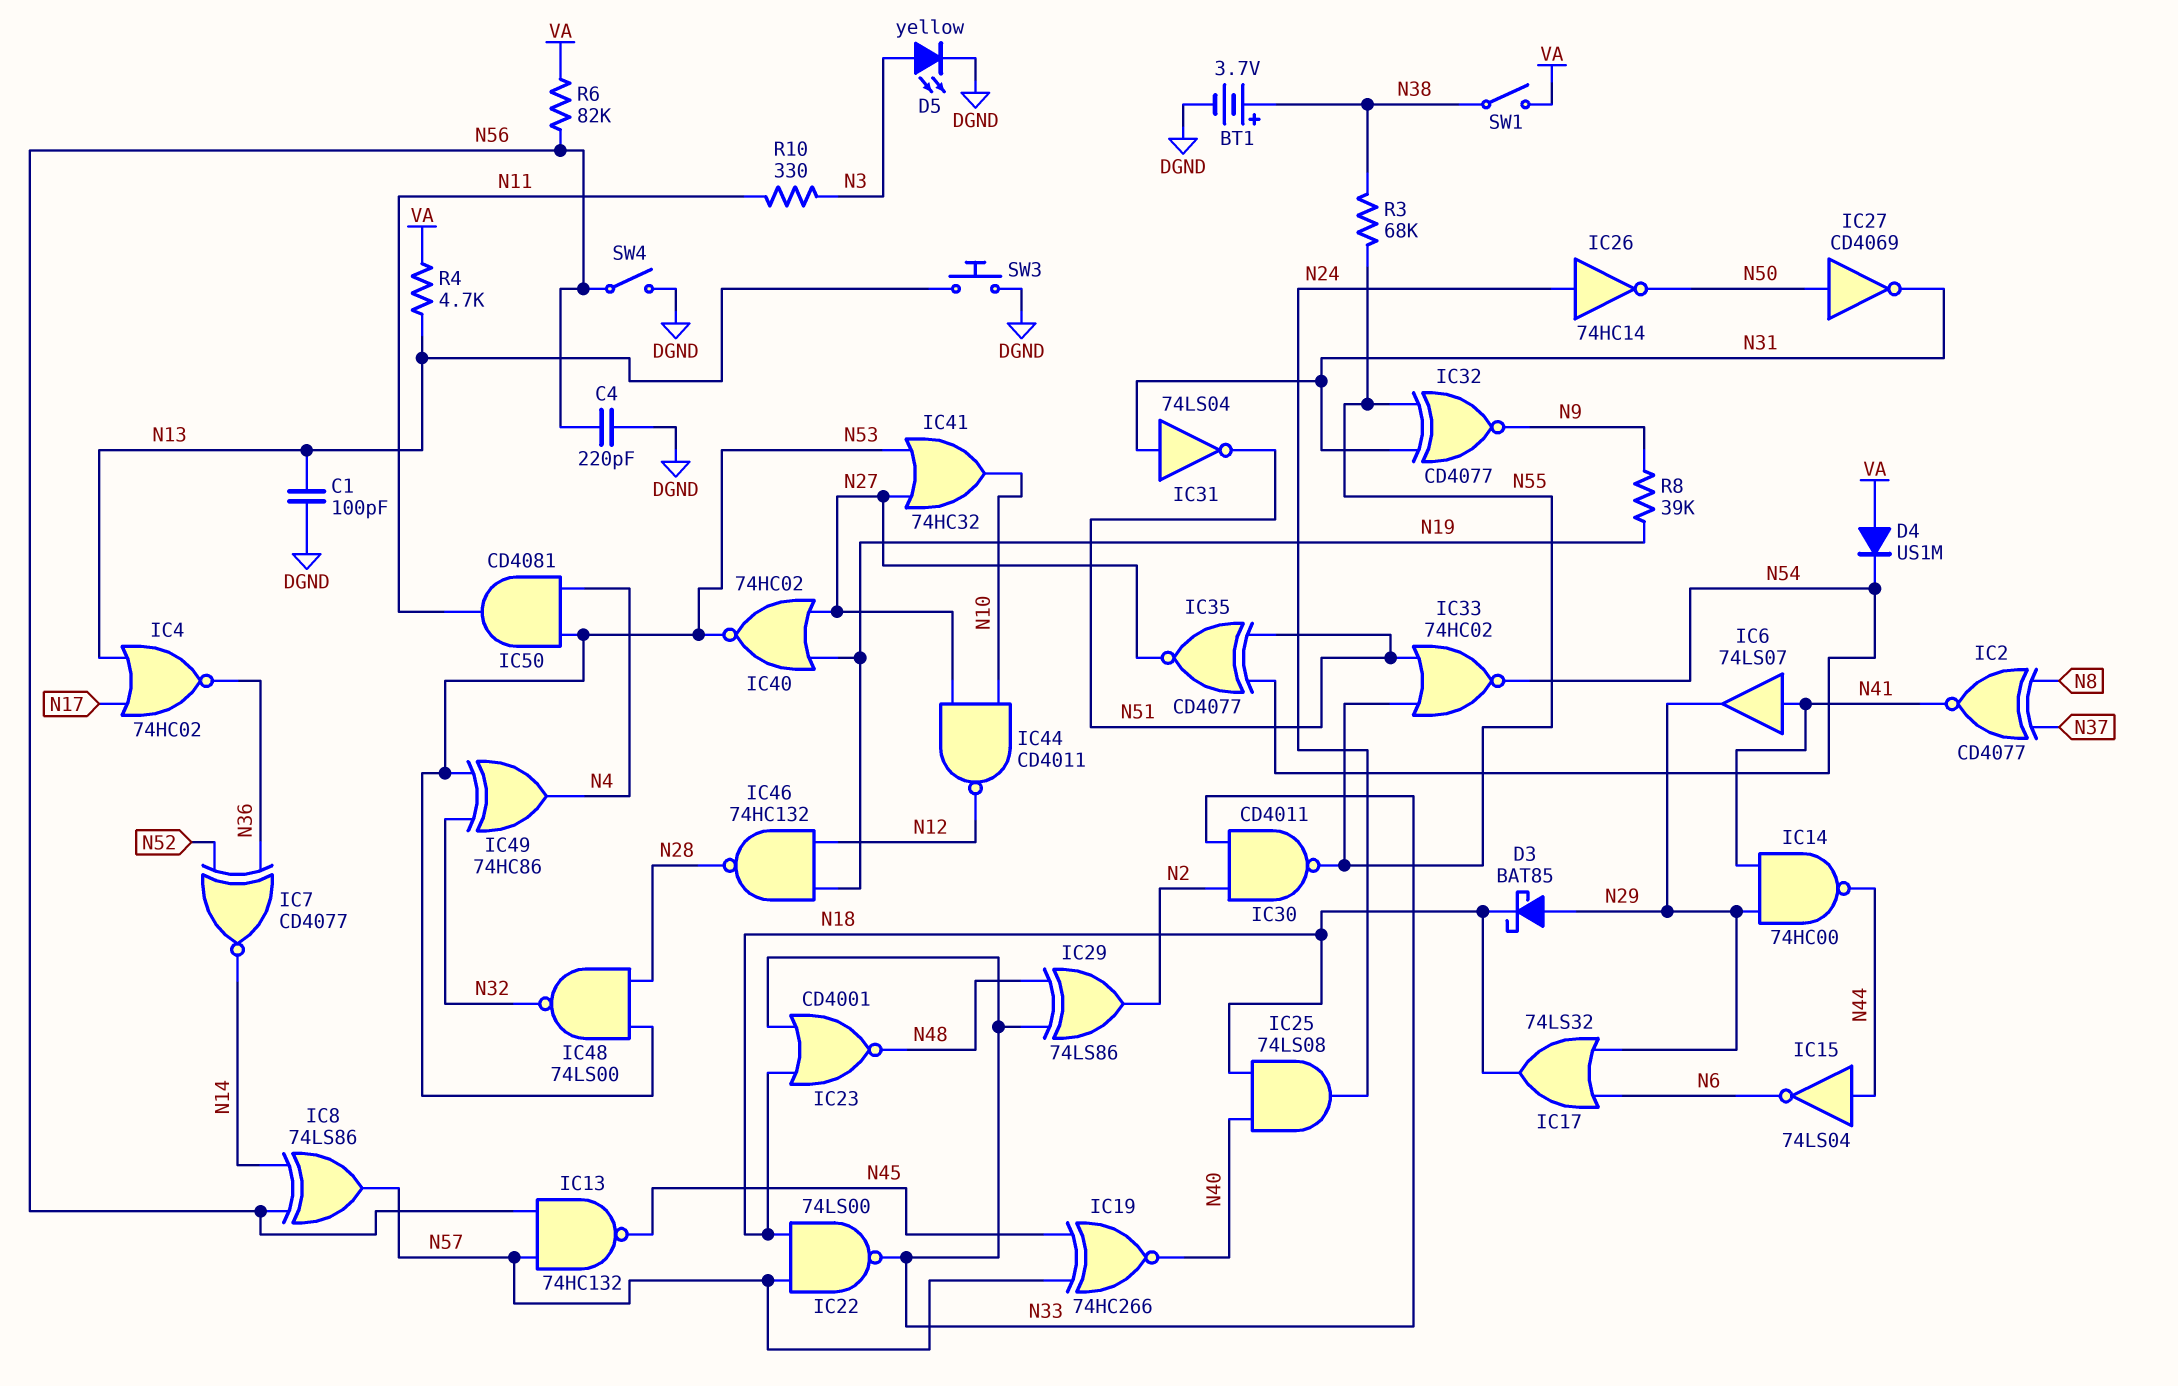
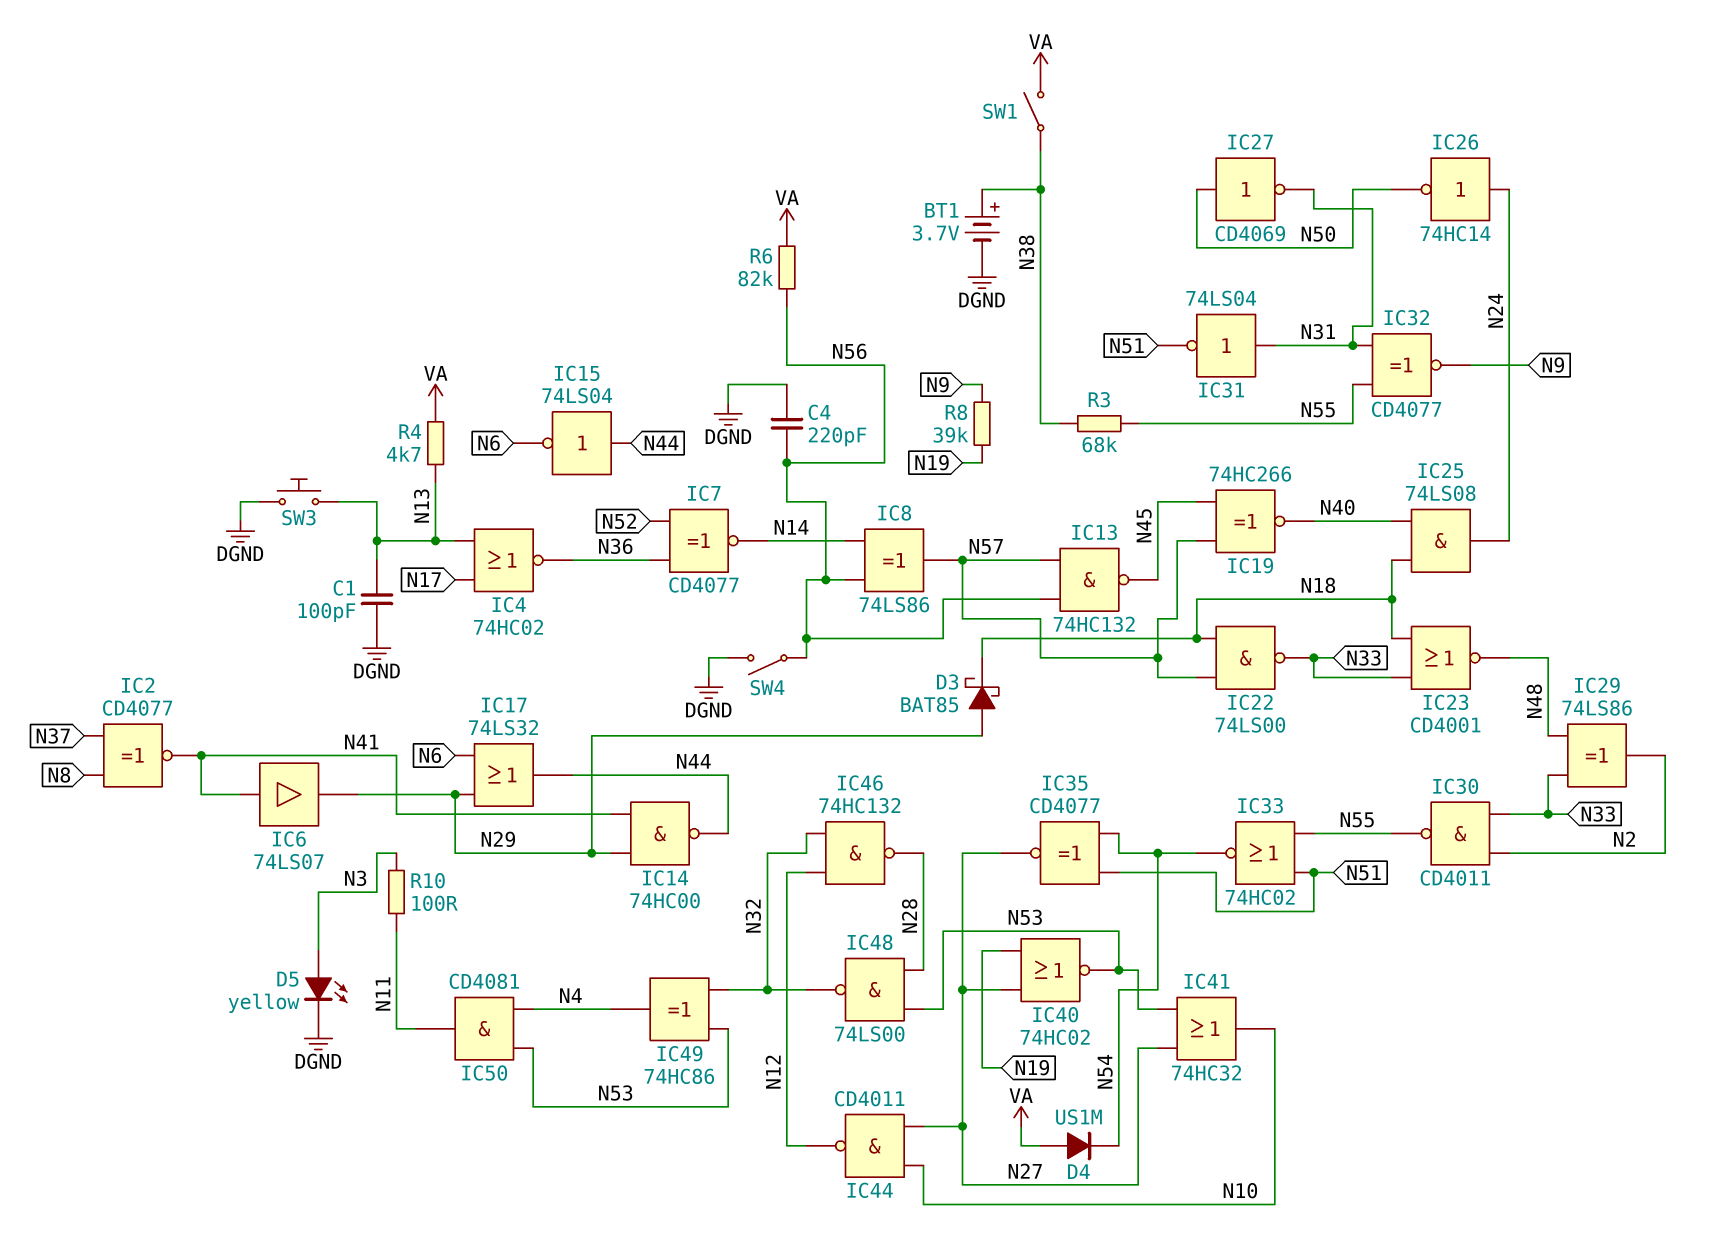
IC17: OR 74LS32 (in N6, in N29, out N18) -> OR 74LS32 (in N6, in N29, out N44)
IC46: NAND 74HC132 (in N12, in N19, out N28) -> NAND 74HC132 (in N12, in N32, out N28)
R10: 330 (N3, N11) -> 100 (N3, N11)

